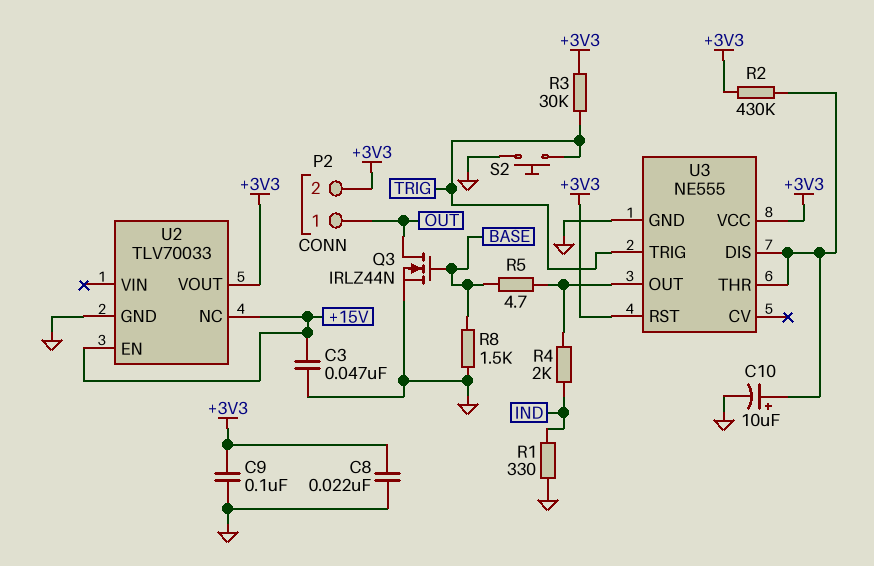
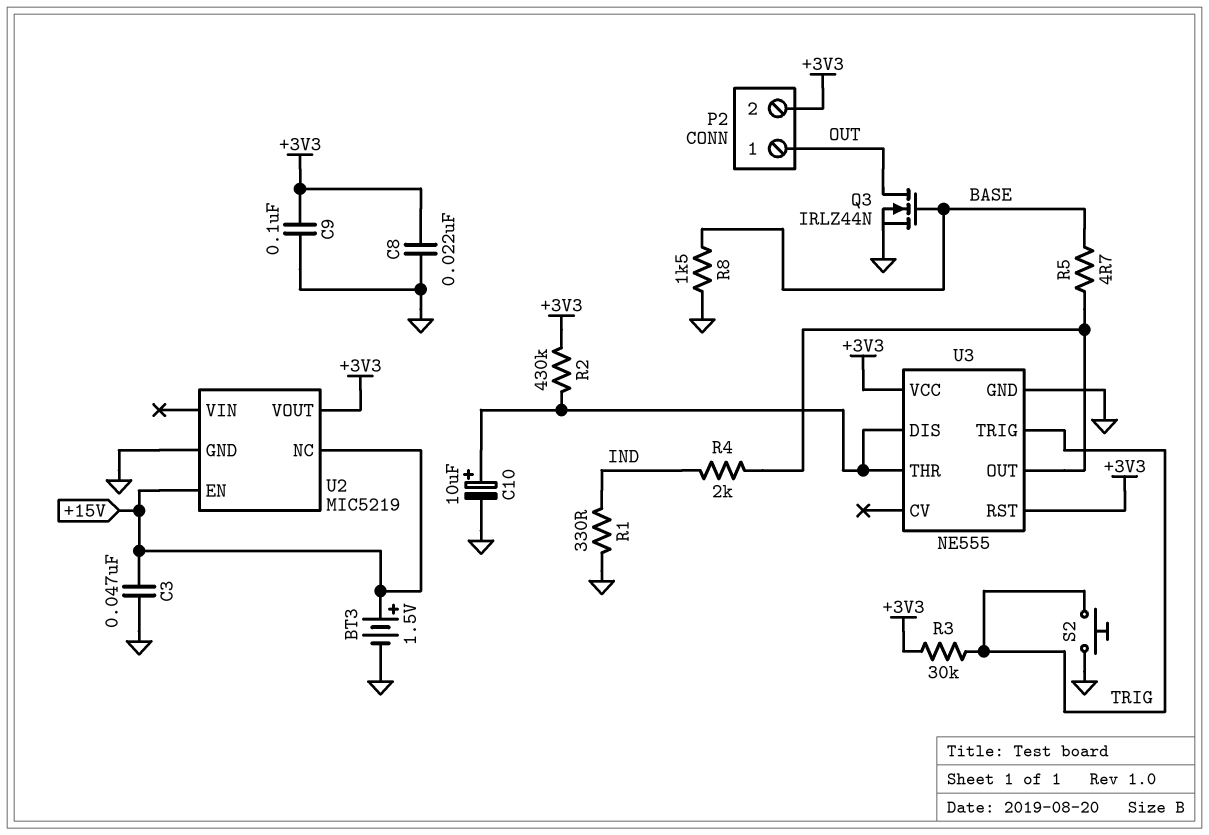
BT3: none -> 1.5V (plus +15V, minus GND)
U2: TLV70033 -> MIC5219

